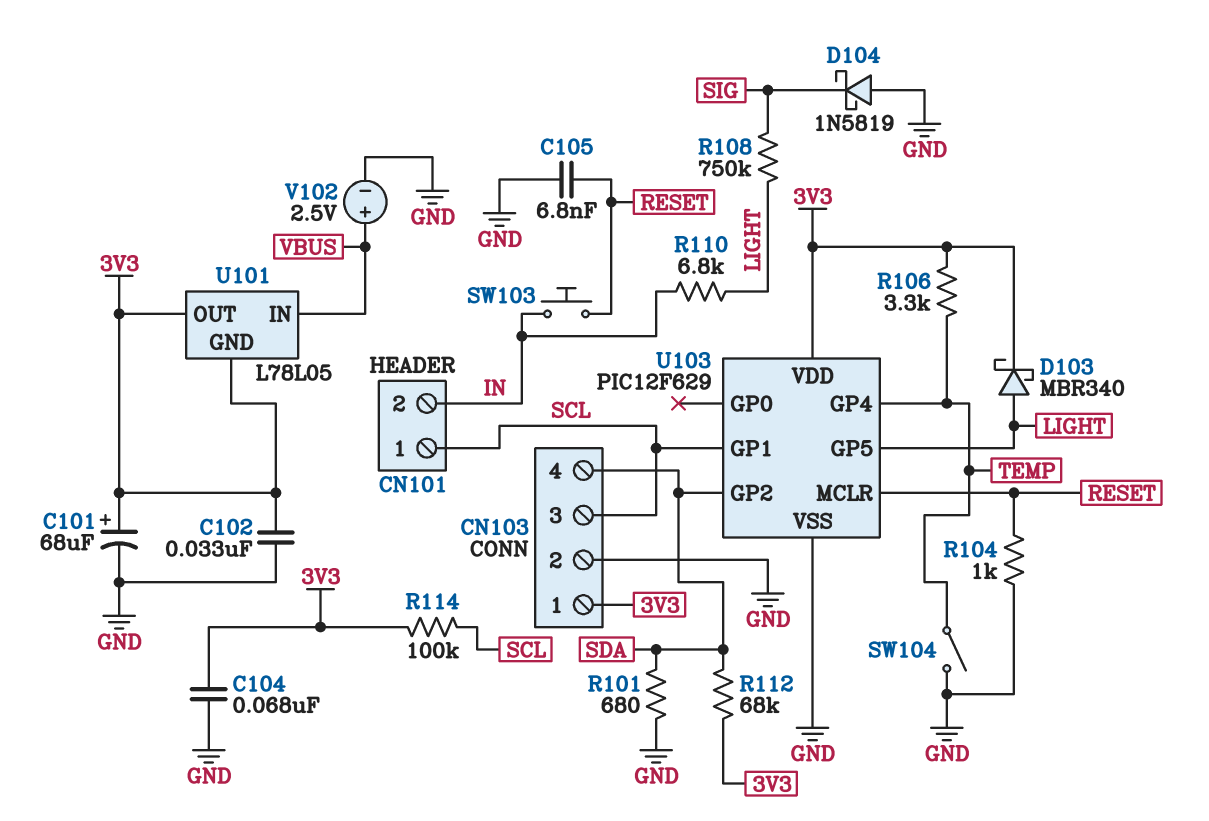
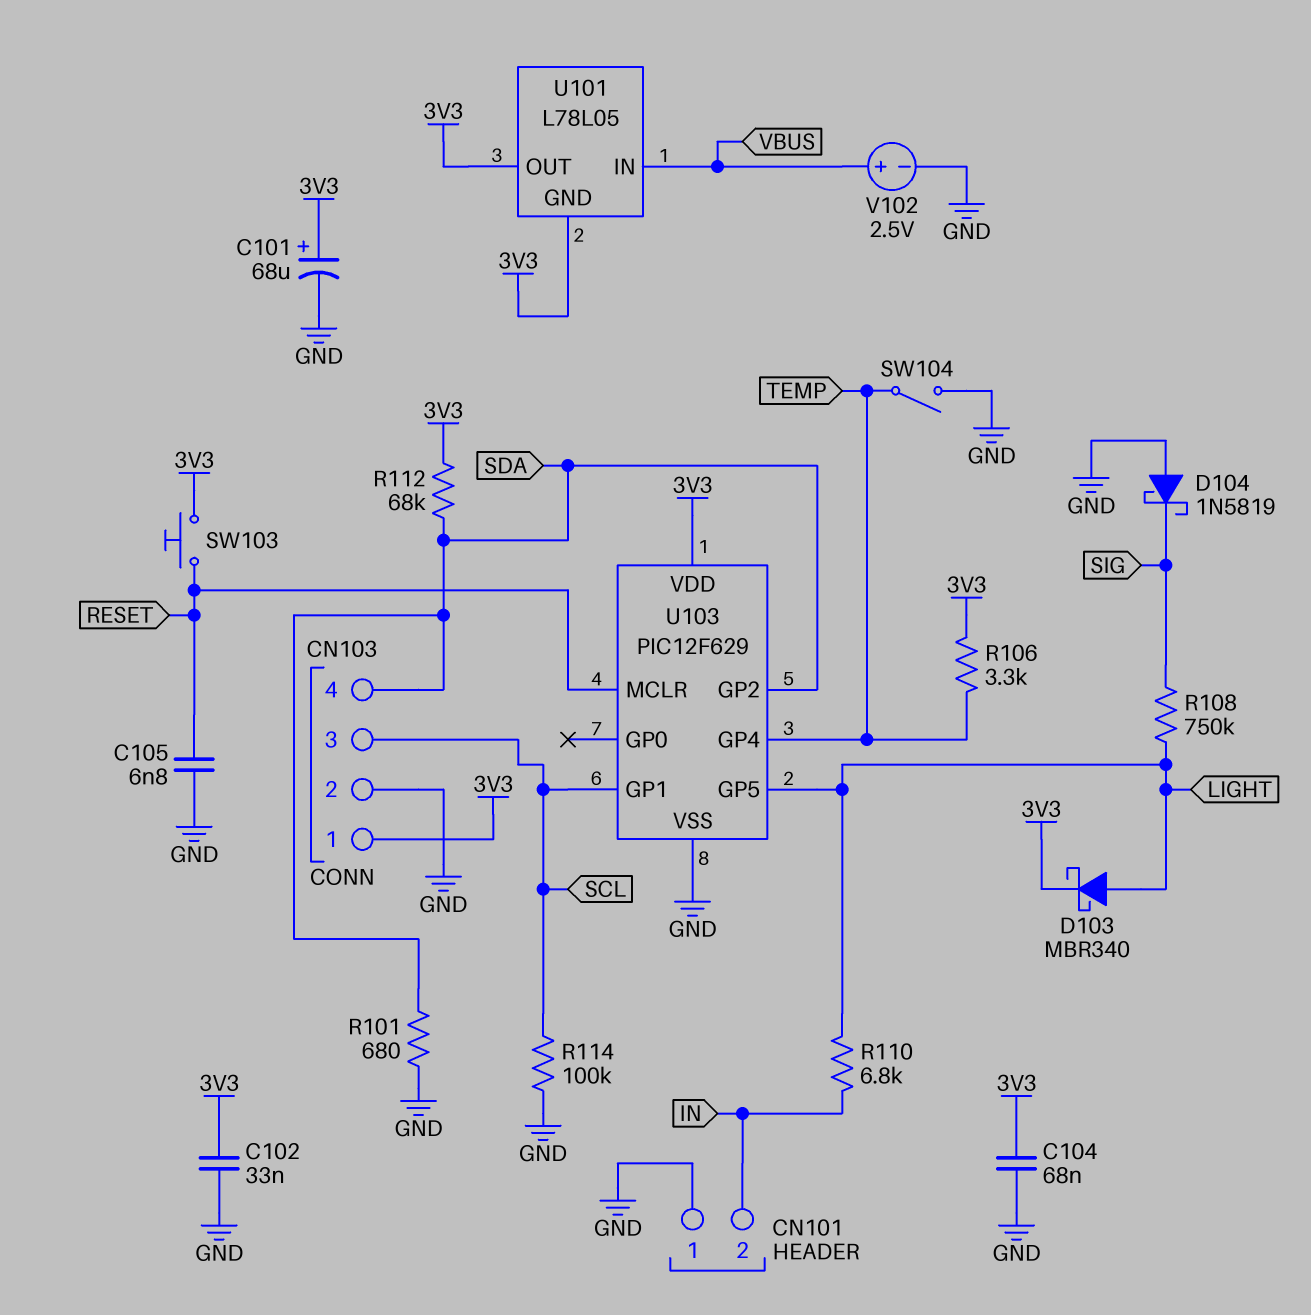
CN101 pin 1: SCL -> GND
R104: 1k (GND, RESET) -> none
R114: 100k (3V3, SCL) -> 100k (GND, SCL)
SW103: button (IN, RESET) -> button (3V3, RESET)

